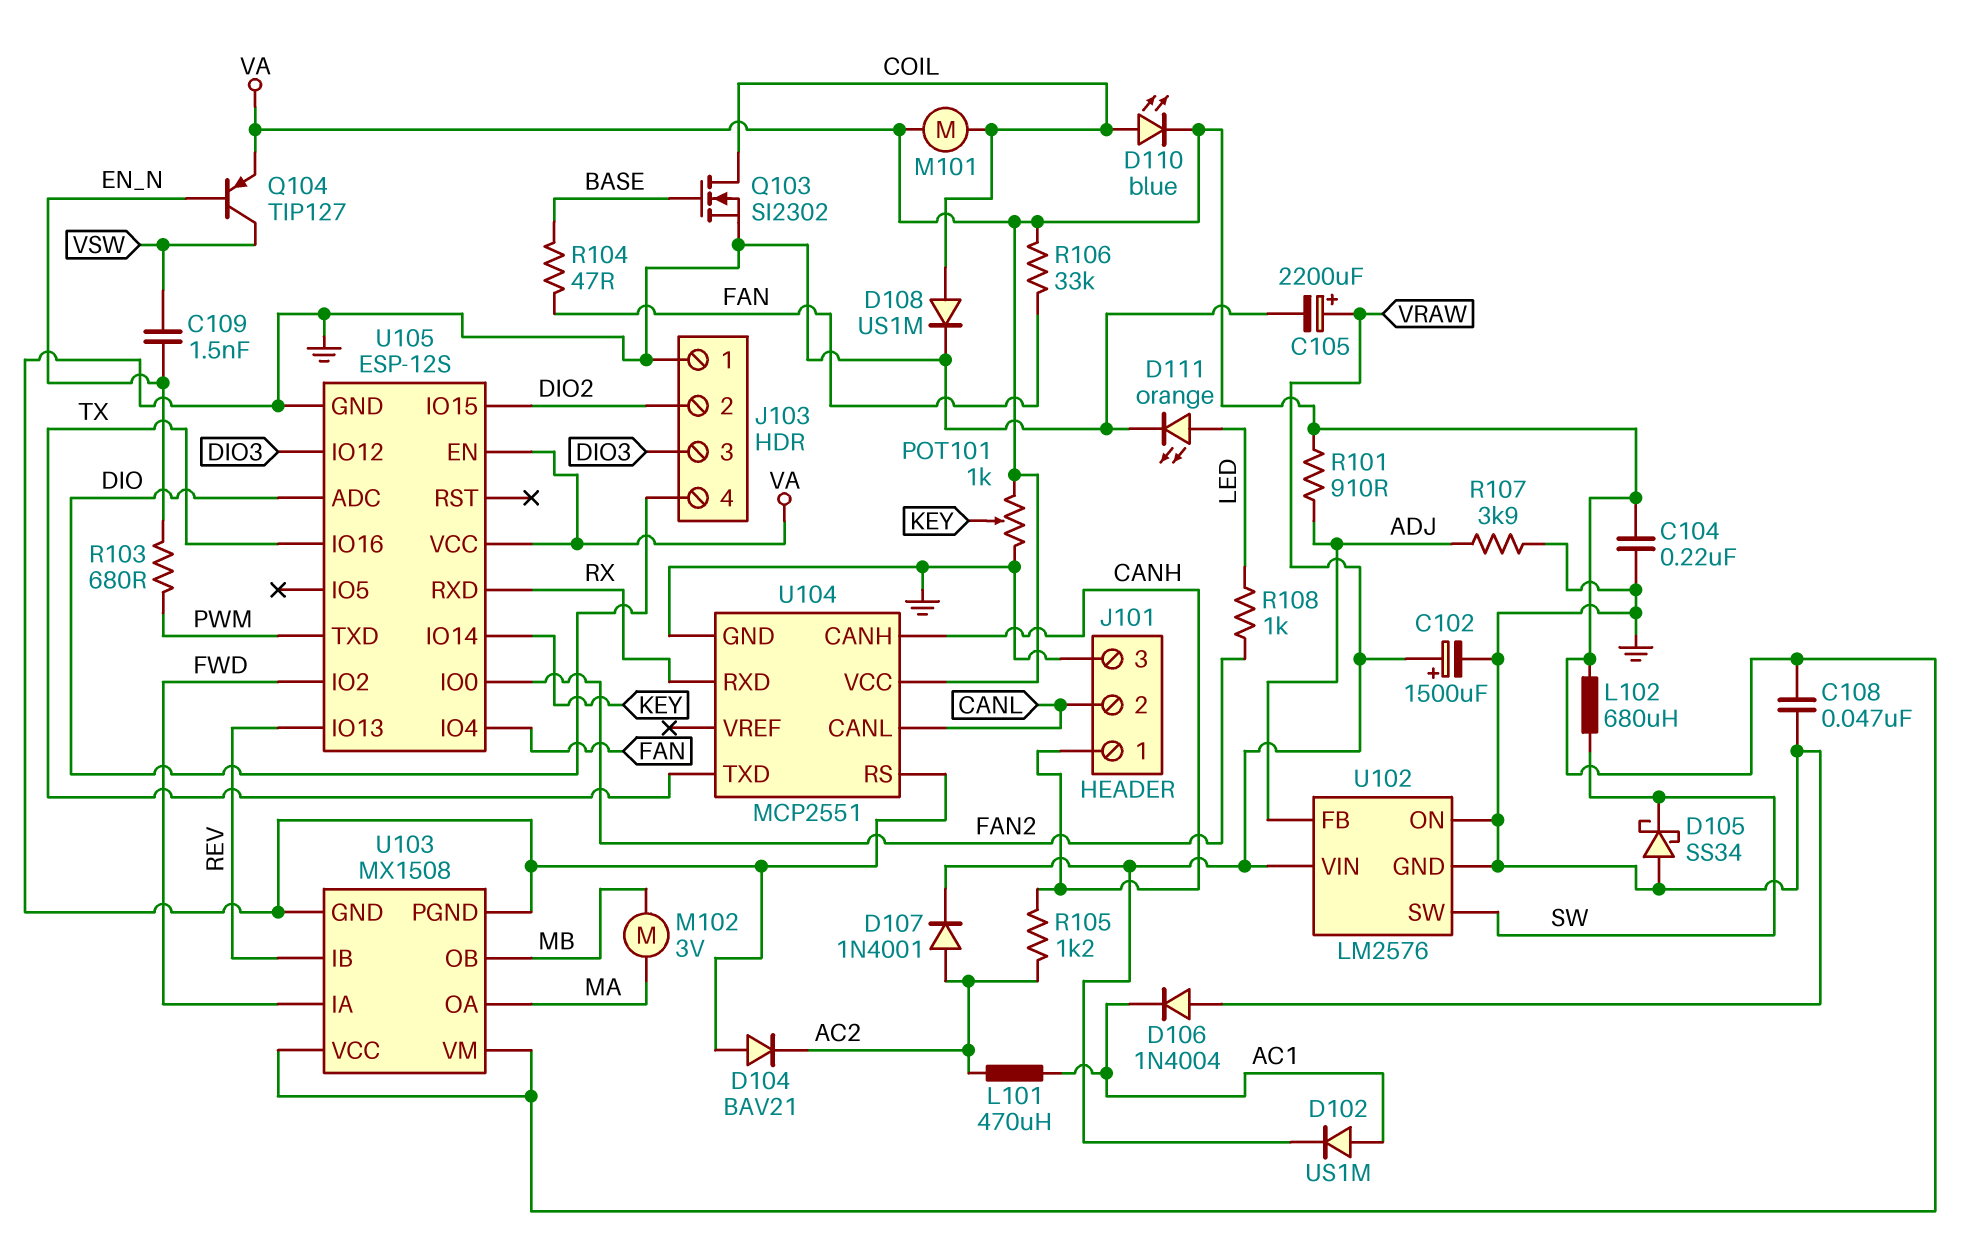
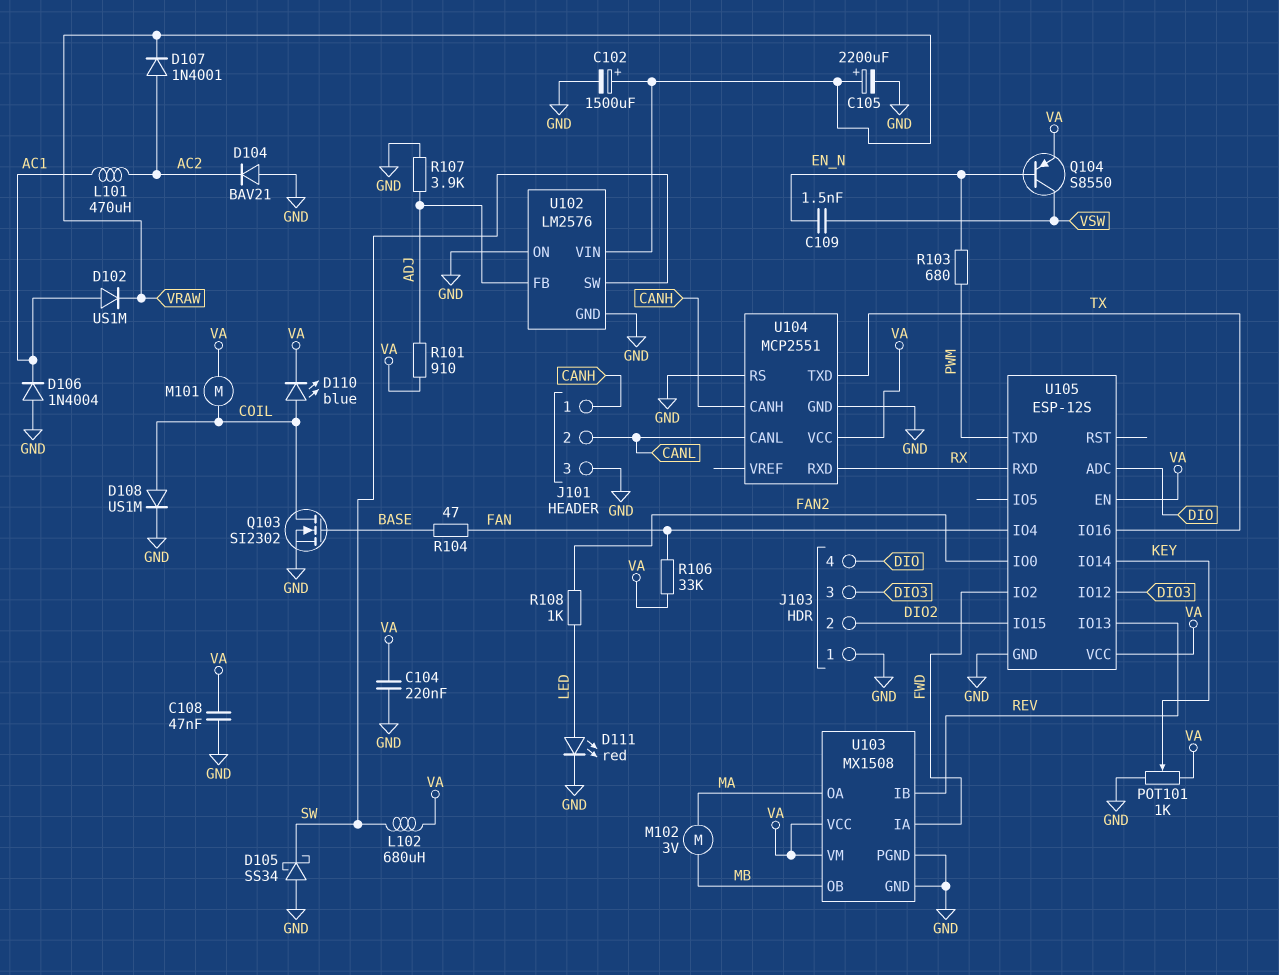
D111: LED orange (A LED, K GND) -> LED red (A LED, K GND)
Q104: PNP TIP127 (B EN_N, C VSW, E VA) -> PNP S8550 (B EN_N, C VSW, E VA)
R105: 1.2k (AC2, CANH) -> none

